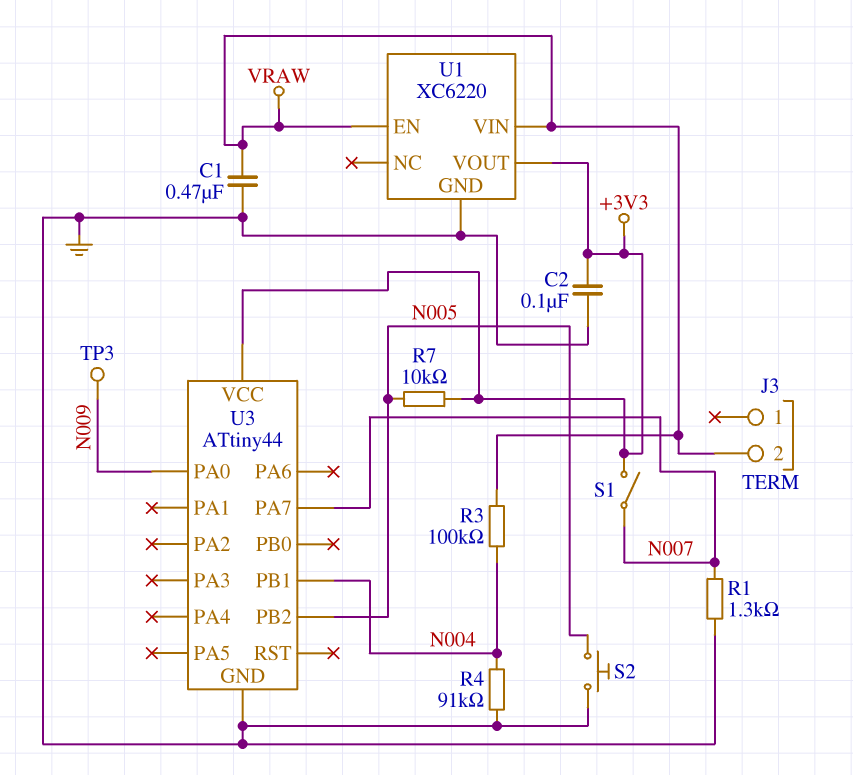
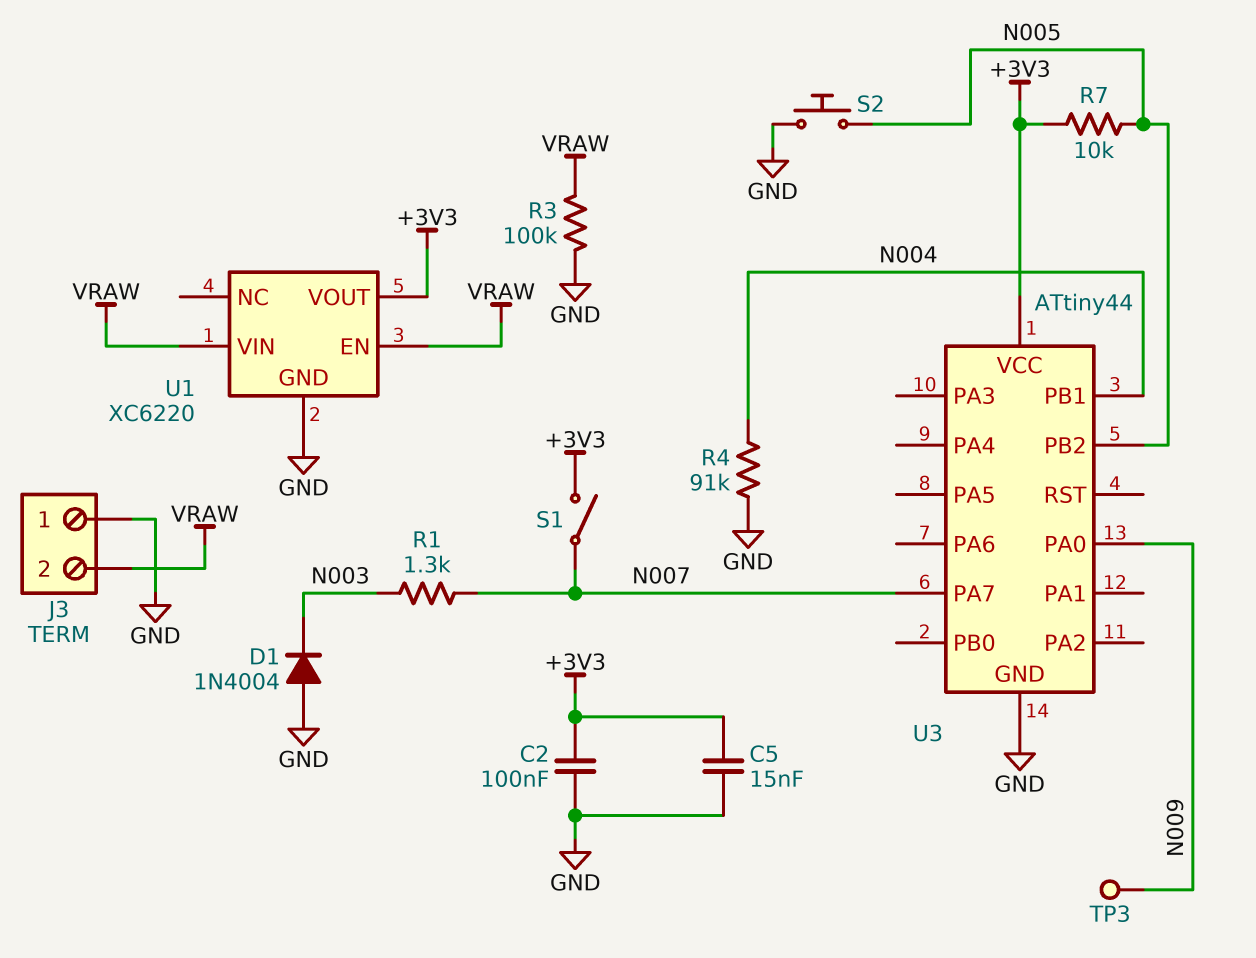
C1: 470nF (GND, VRAW) -> none
C5: none -> 15nF (+3V3, GND)
D1: none -> diode 1N4004 (A GND, K N003)
J3 pin 1: none -> GND
R1: 1.3k (GND, N007) -> 1.3k (N003, N007)
R3: 100k (N004, VRAW) -> 100k (GND, VRAW)

